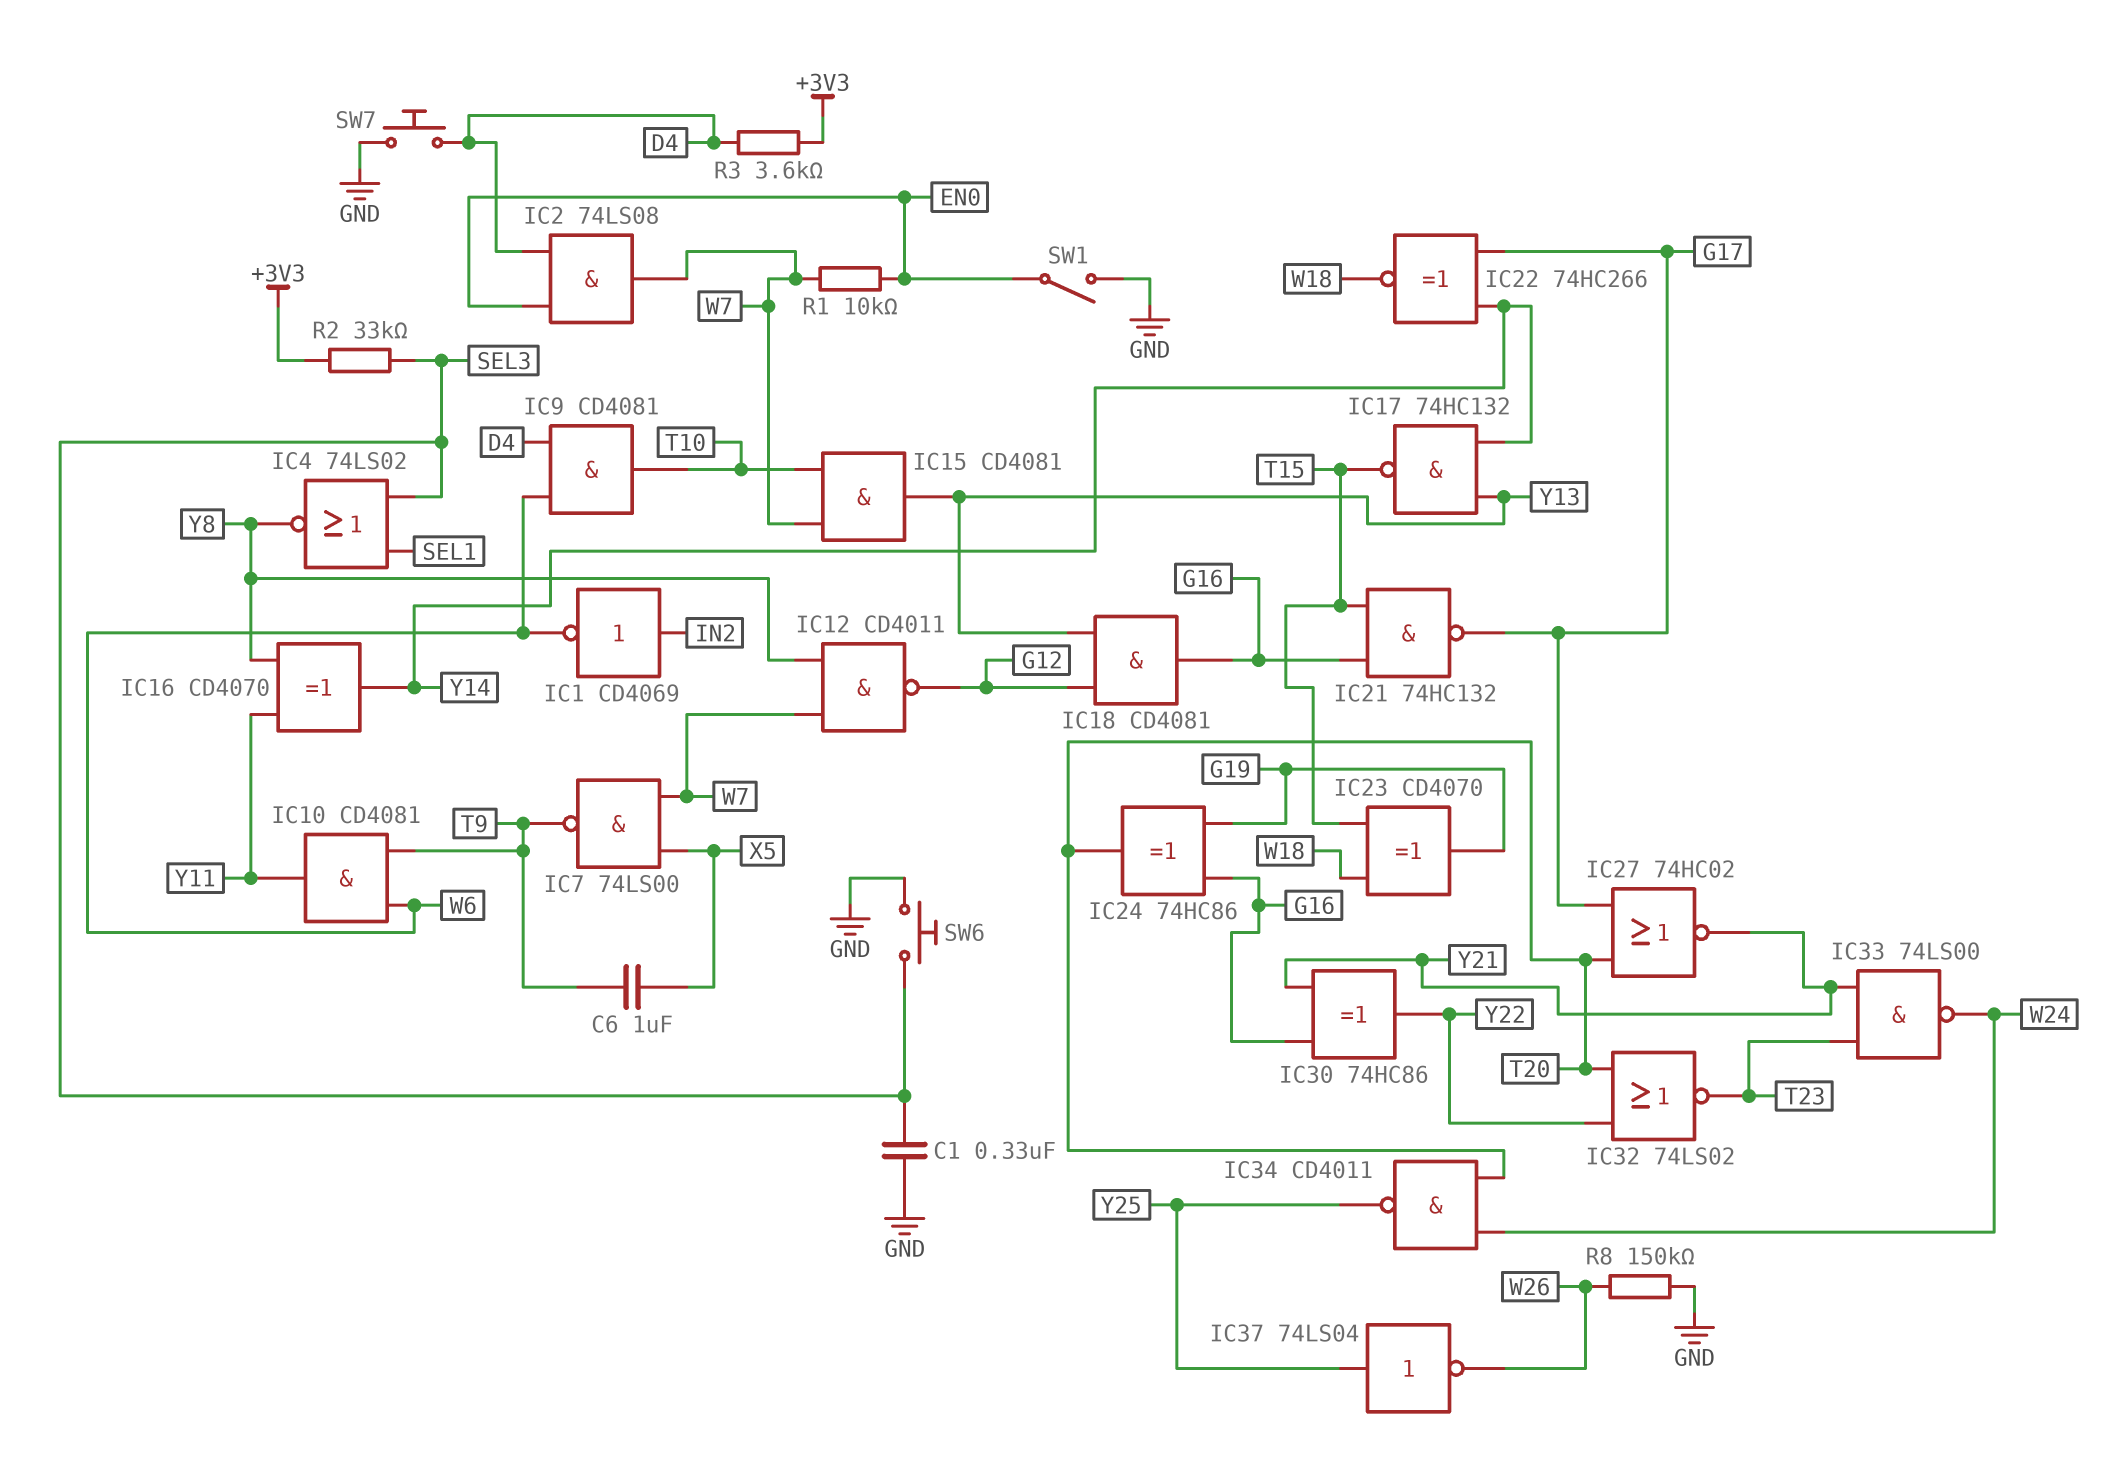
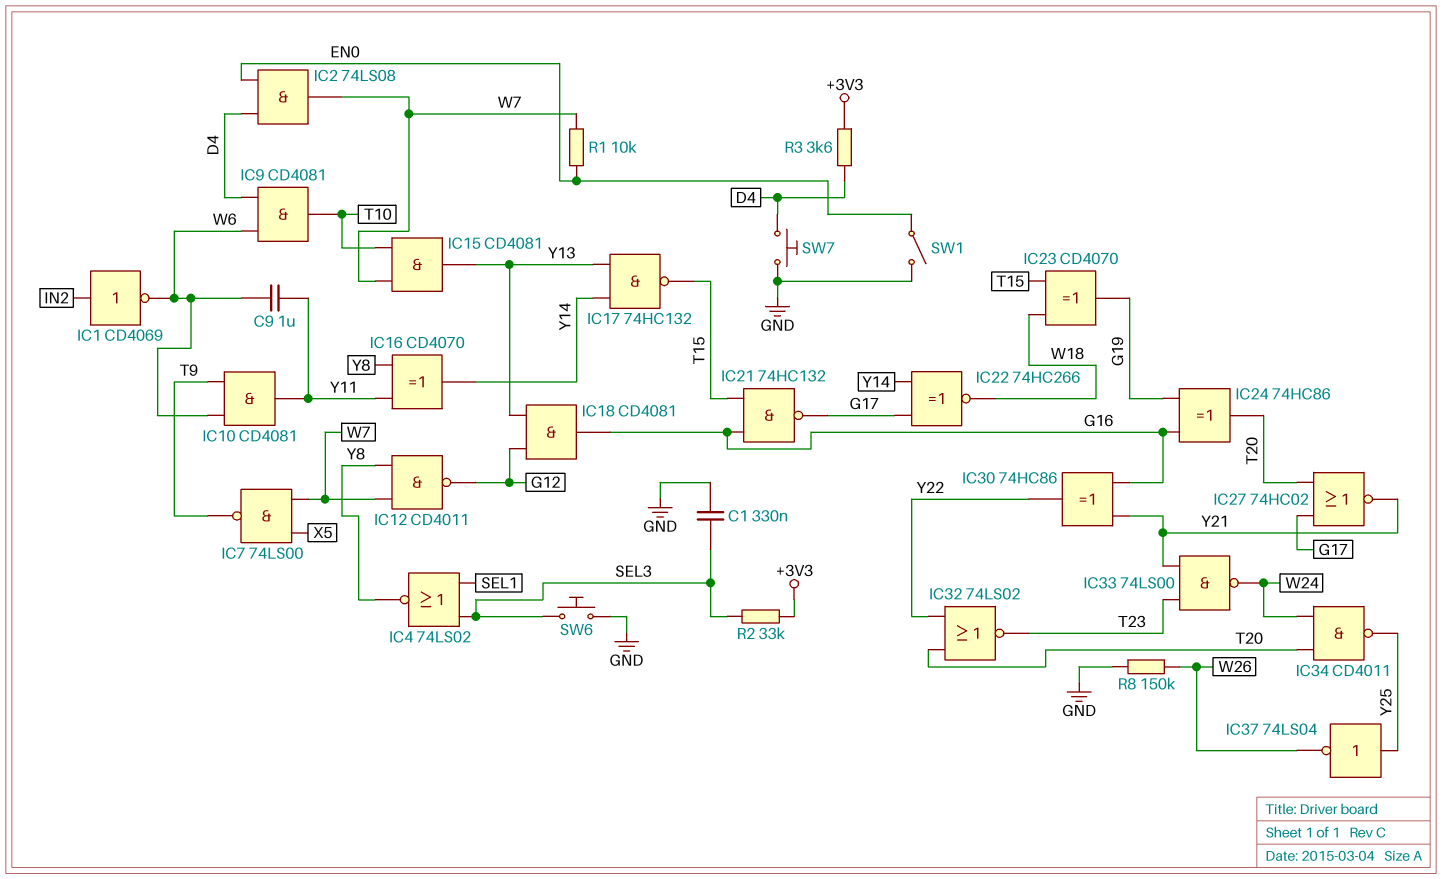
C6: 1uF (T9, X5) -> none
C9: none -> 1uF (W6, Y11)

